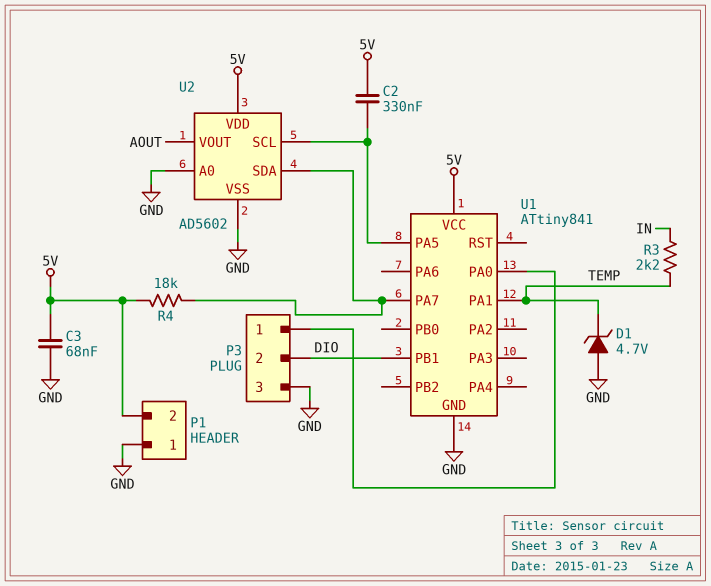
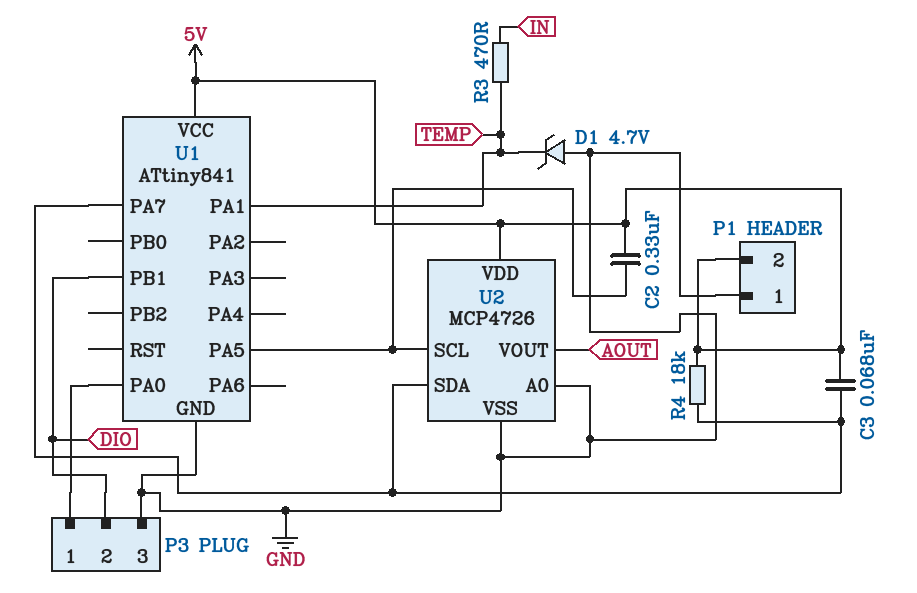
C3: 68nF (5V, GND) -> 68nF (5V, U1/PA7)
R3: 2.2k (IN, TEMP) -> 470 (IN, TEMP)
U2: AD5602 -> MCP4726

